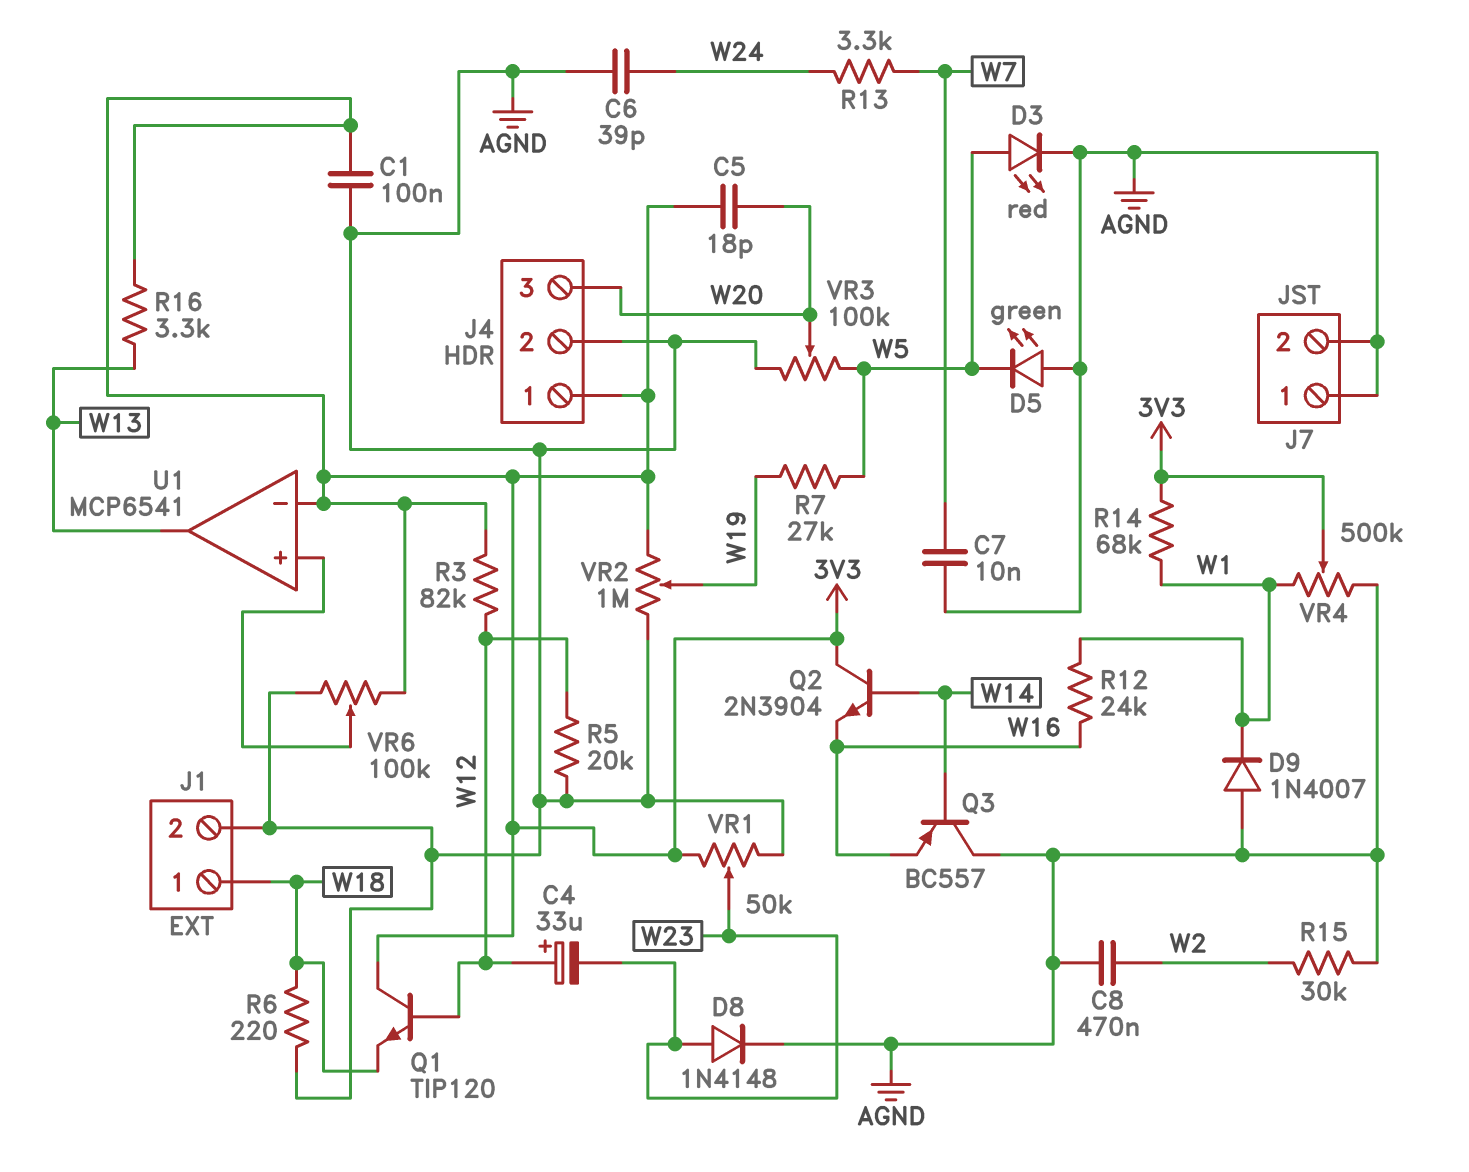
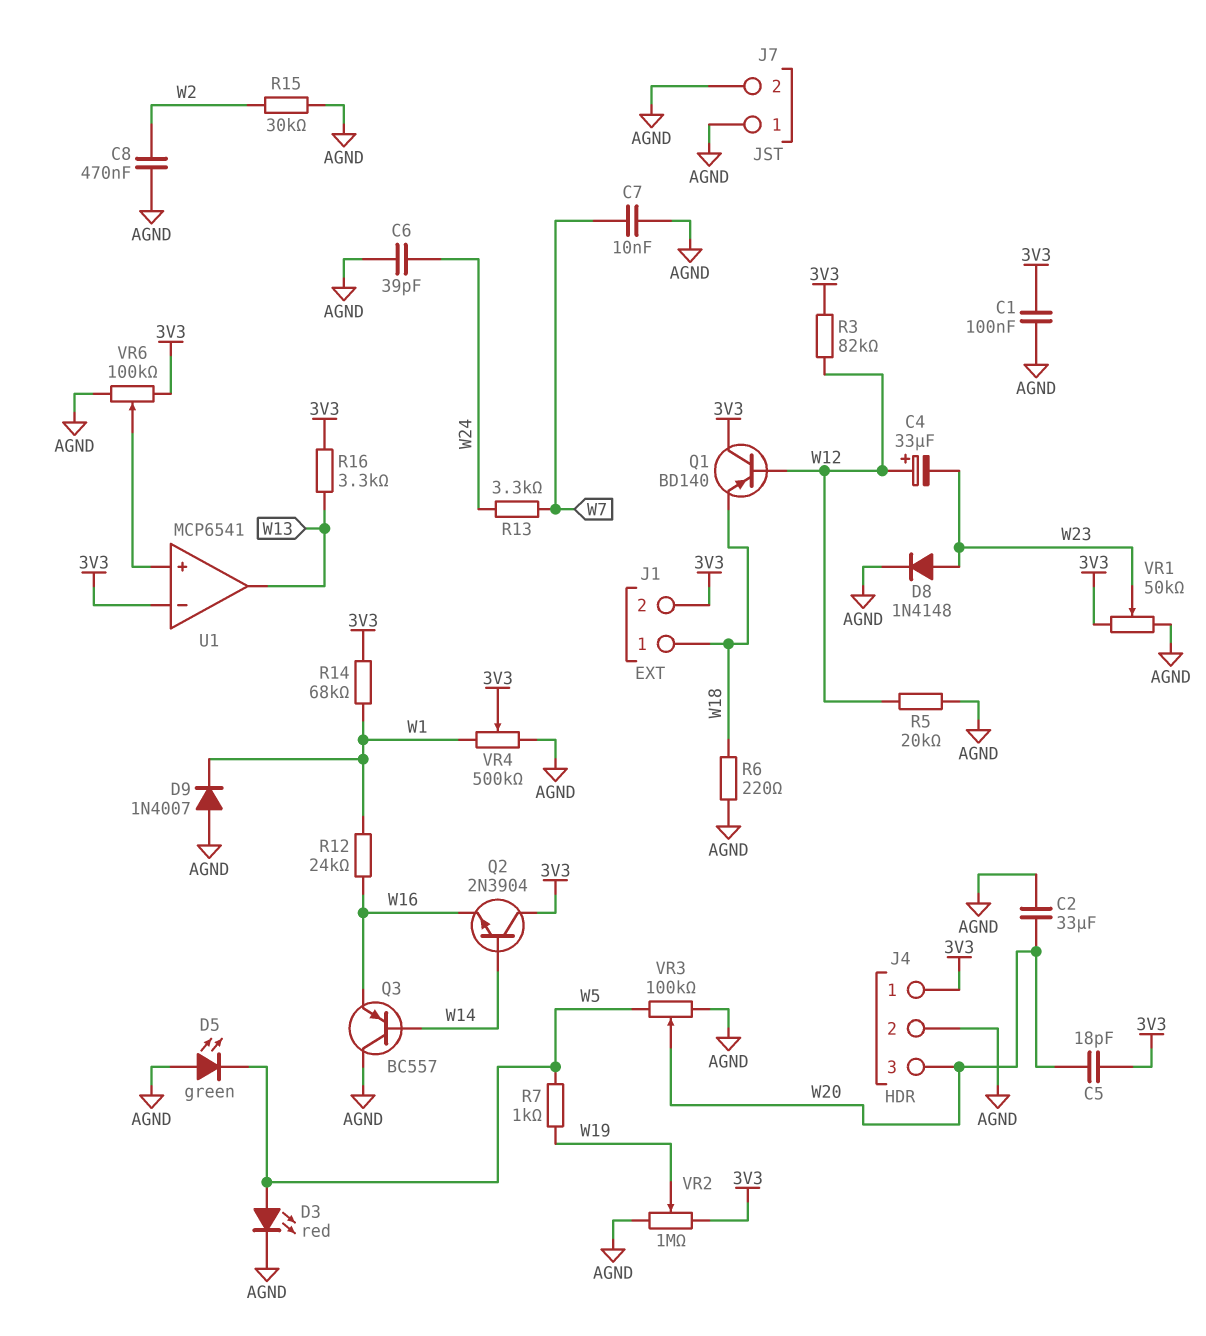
C2: none -> 33uF (AGND, W20)
J1 pin 2: AGND -> 3V3
Q1: NPN TIP120 (B W12, C 3V3, E W18) -> PNP BD140 (B W12, C 3V3, E W18)
R7: 27k (W5, W19) -> 1k (W5, W19)

